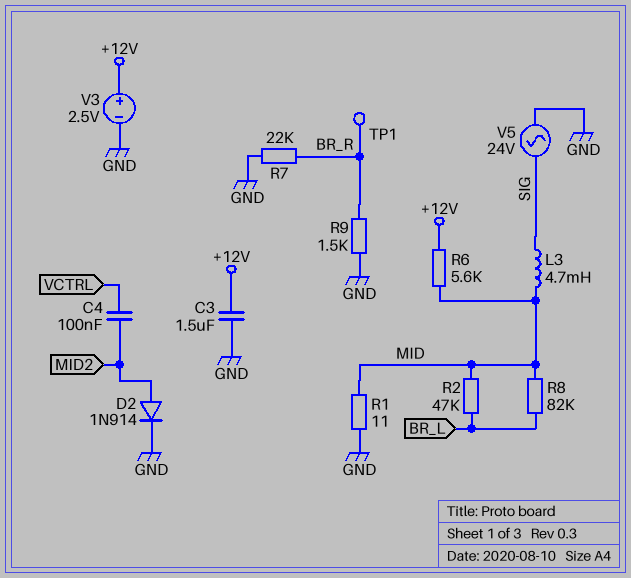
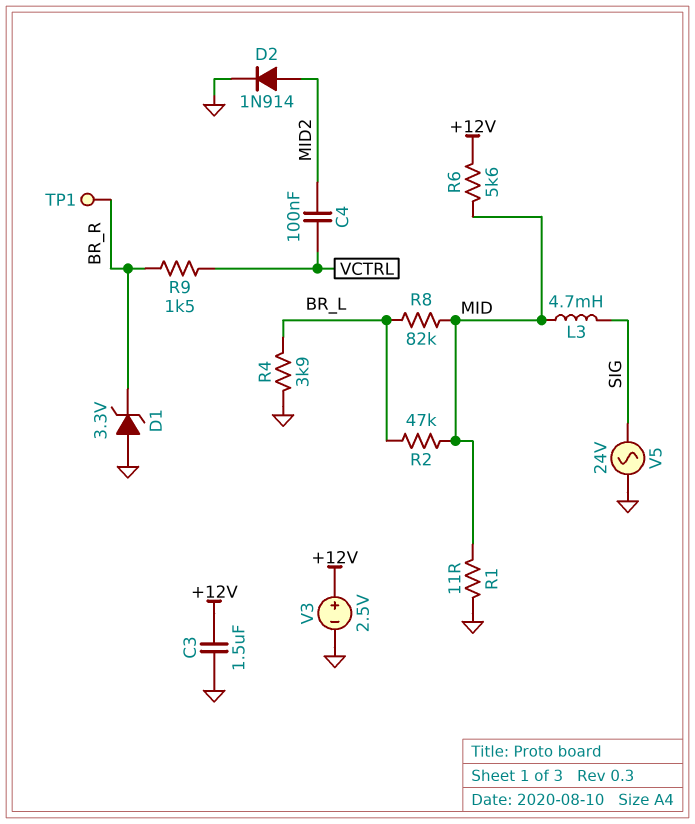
D1: none -> zener 3.3V (A GND, K BR_R)
R4: none -> 3.9k (BR_L, GND)
R7: 22k (BR_R, GND) -> none
R9: 1.5k (BR_R, GND) -> 1.5k (BR_R, VCTRL)

